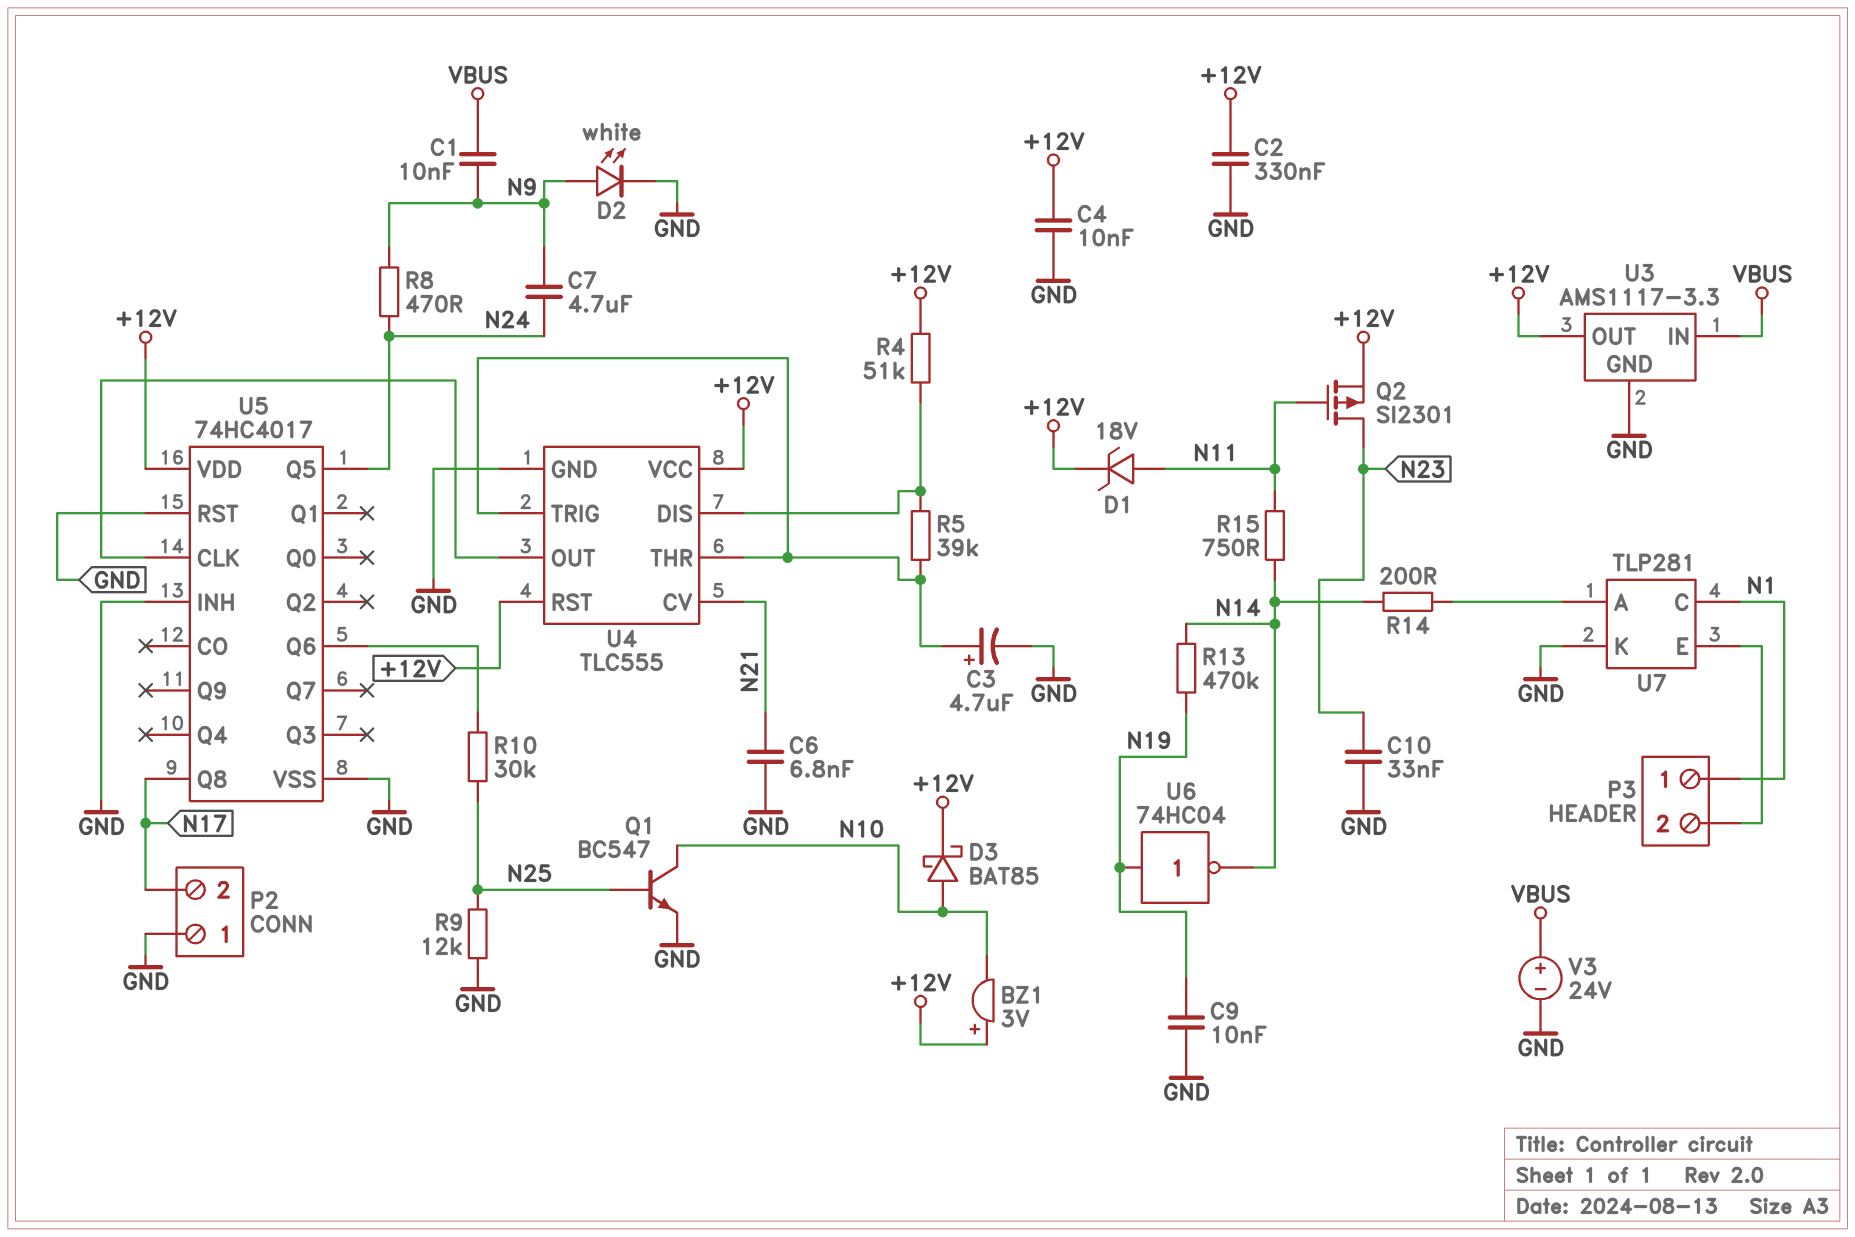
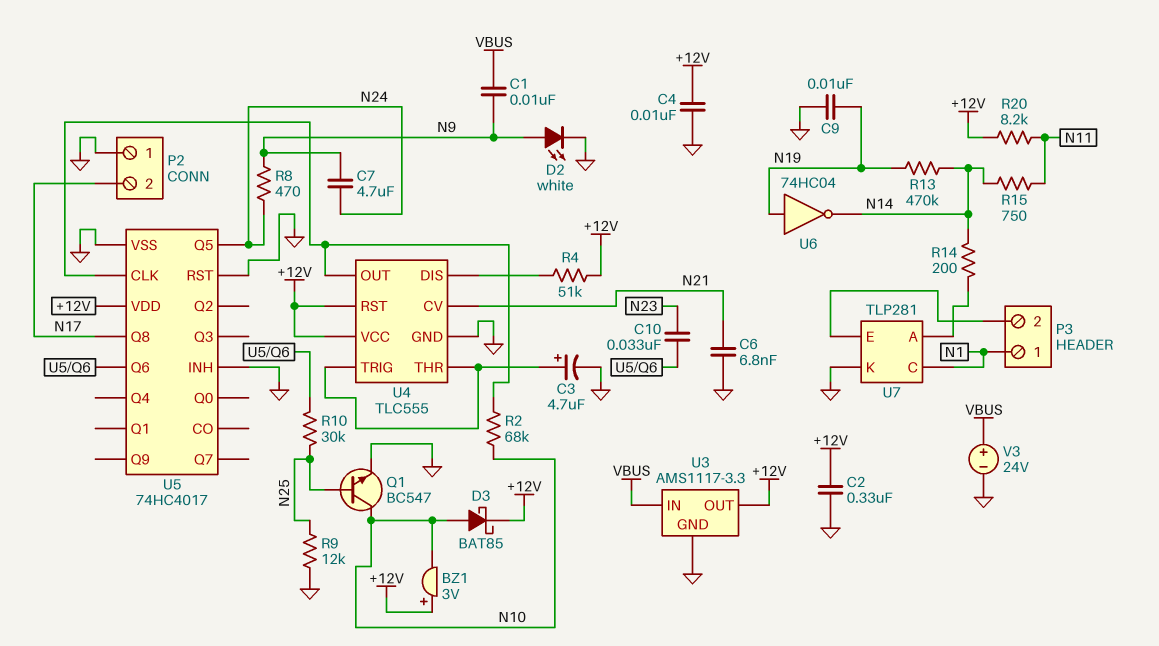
C10: 33nF (GND, N23) -> 33nF (N23, U5/Q6)
D1: zener 18V (A N11, K +12V) -> none
Q2: PMOS SI2301 (G N11, D N23, S +12V) -> none
R2: none -> 68k (N10, U4/OUT)
R5: 39k (U4/DIS, U4/THR) -> none
R20: none -> 8.2k (+12V, N11)

